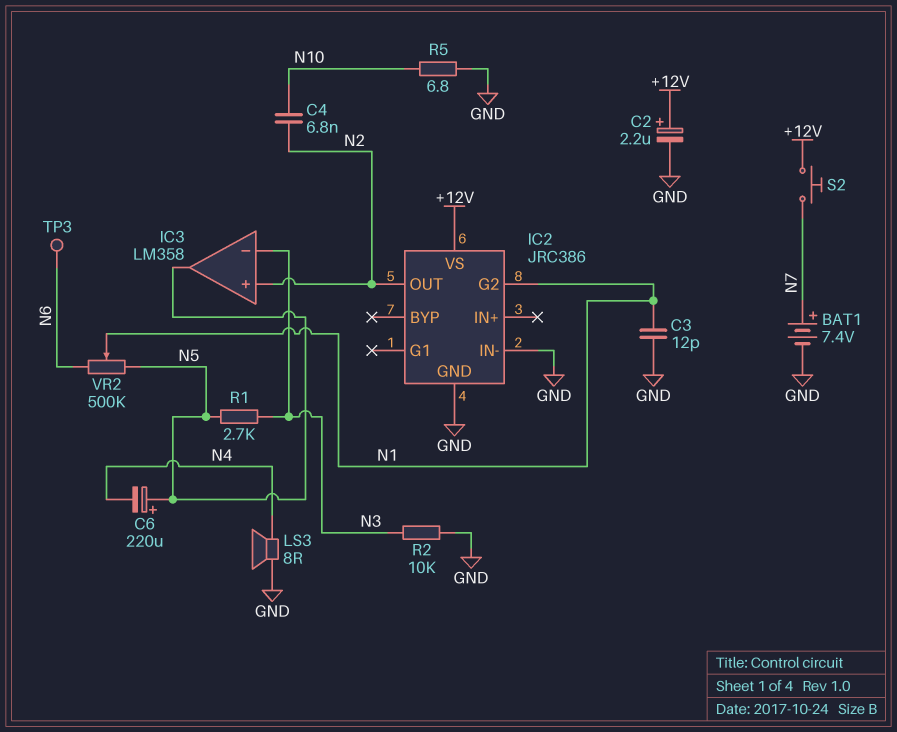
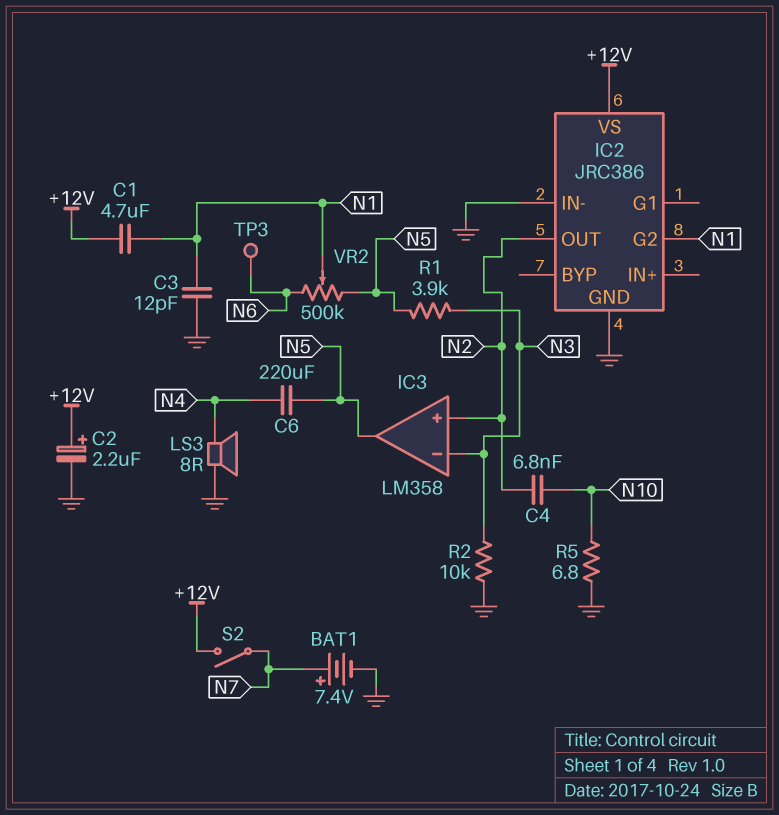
C1: none -> 4.7uF (+12V, N1)
C6: 220uF (plus N5, minus N4) -> 220uF (N4, N5)
R1: 2.7k (N3, N5) -> 3.9k (N3, N5)
S2: button (+12V, N7) -> switch (+12V, N7)

